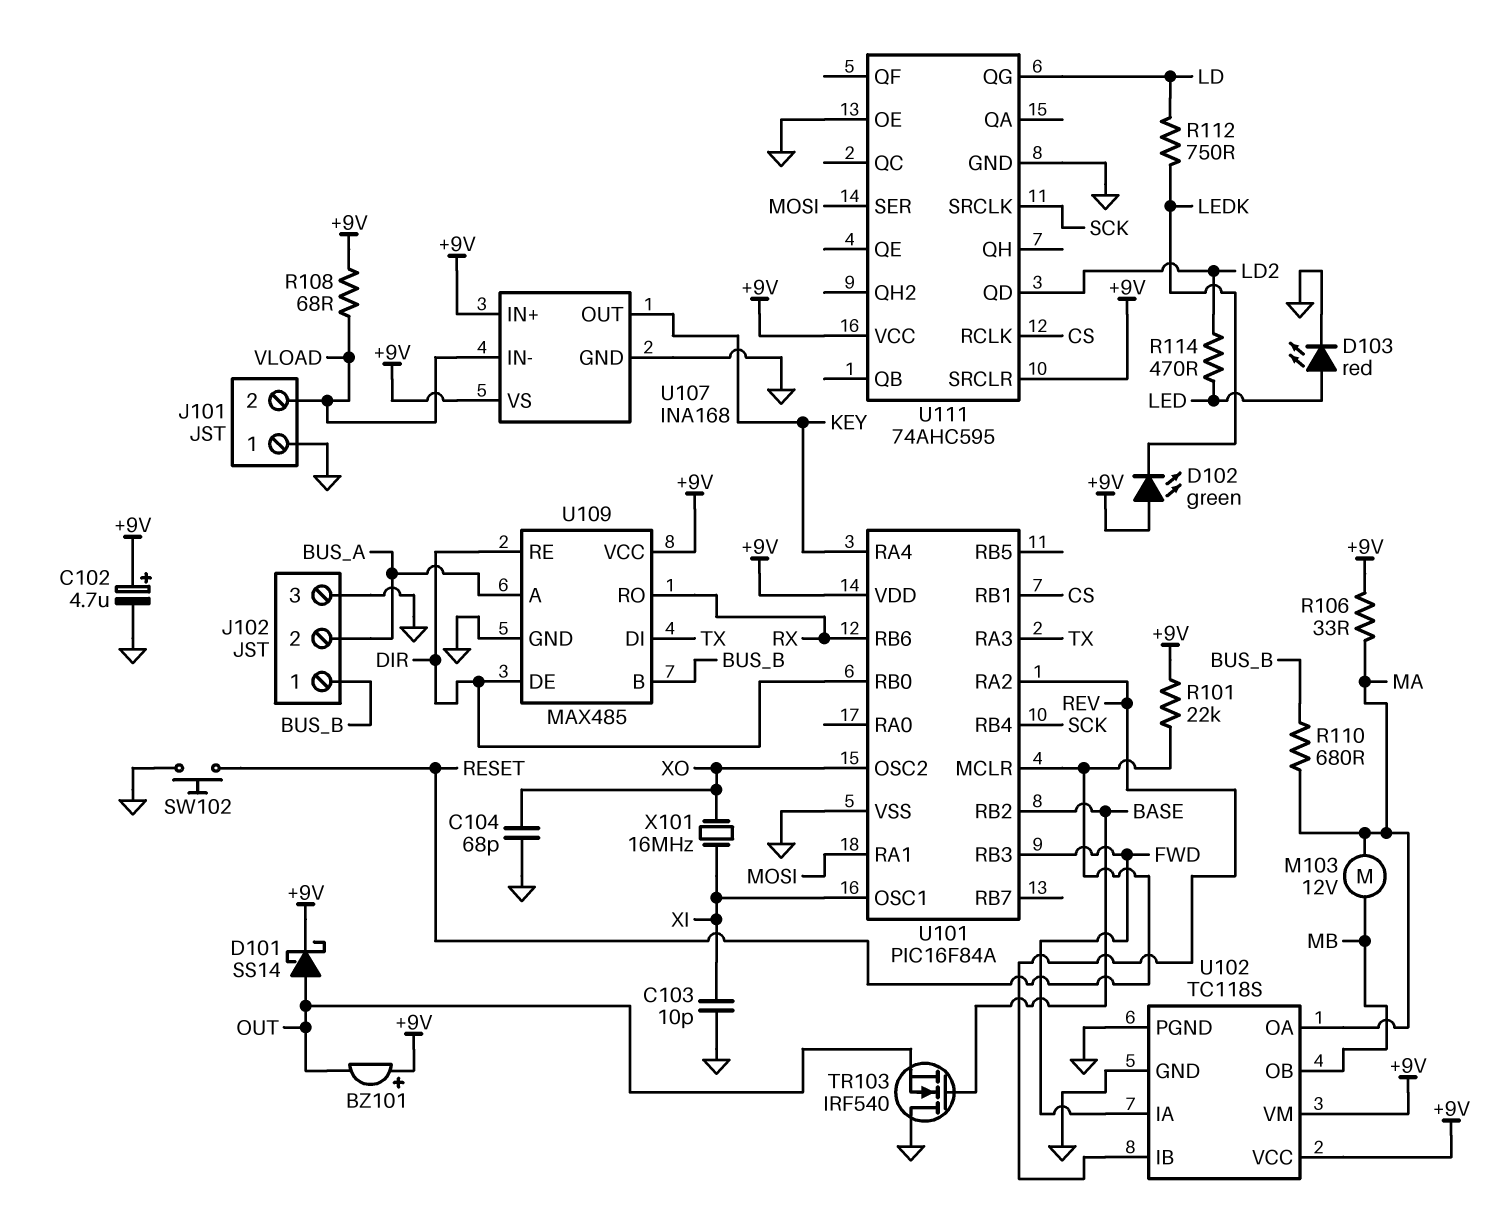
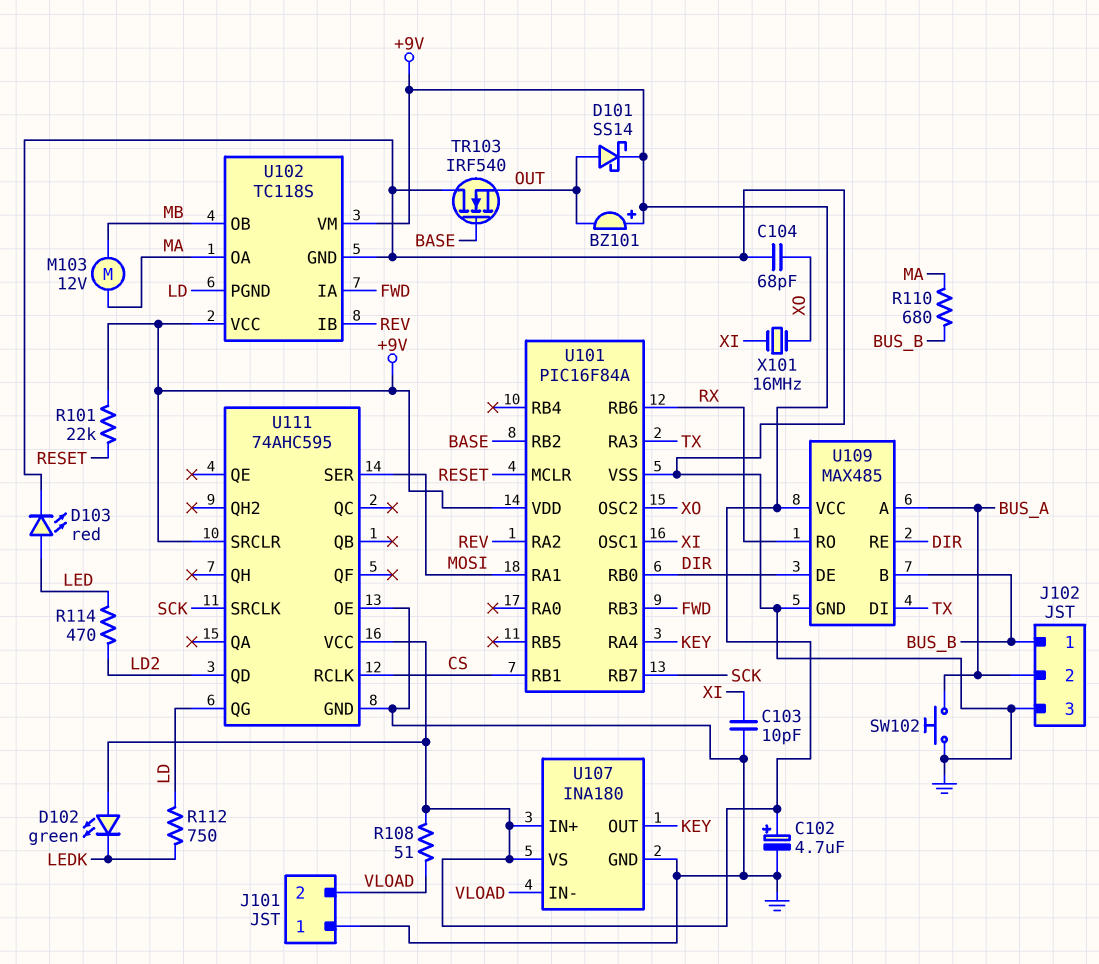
R106: 33 (+9V, MA) -> none
R108: 68 (+9V, VLOAD) -> 51 (+9V, VLOAD)
SW102: button (GND, RESET) -> button (BUS_A, GND)
U101 pin RB4: SCK -> none
U101 pin RB7: none -> SCK
U102 pin PGND: GND -> LD
U107: INA168 -> INA180

